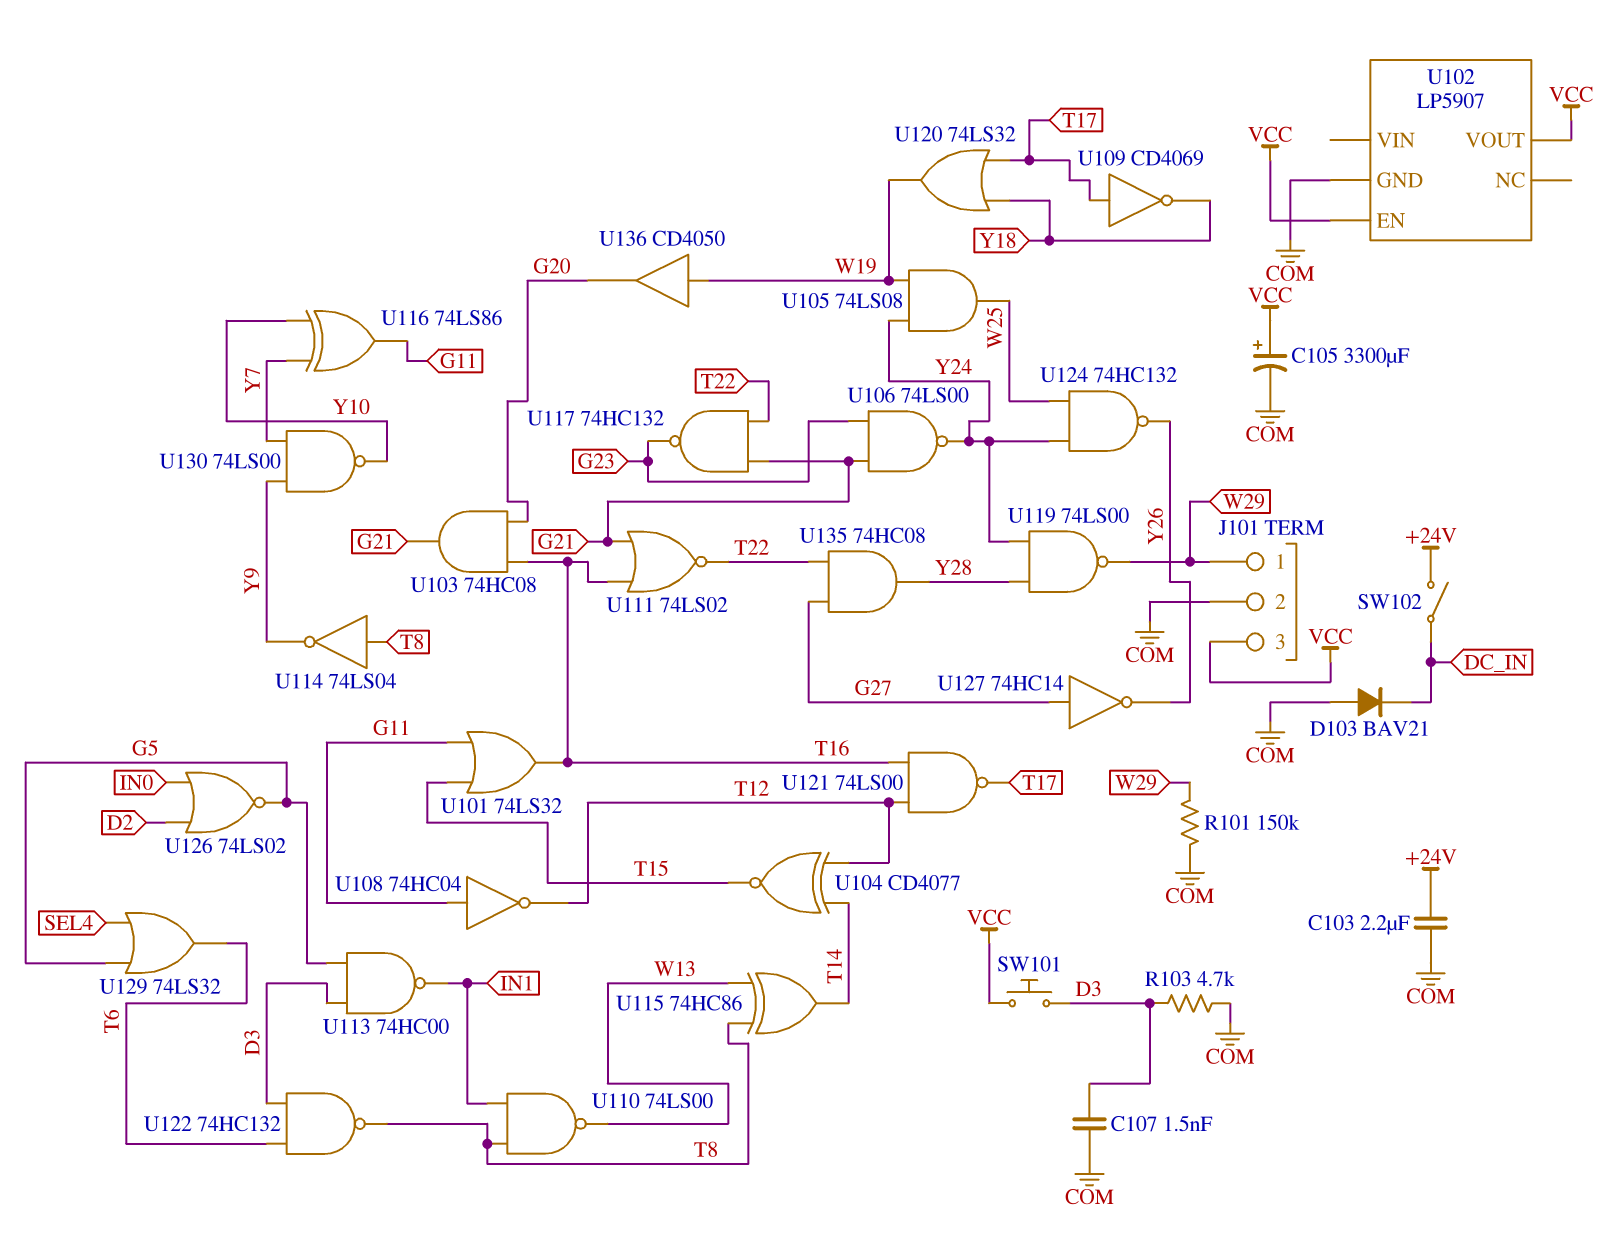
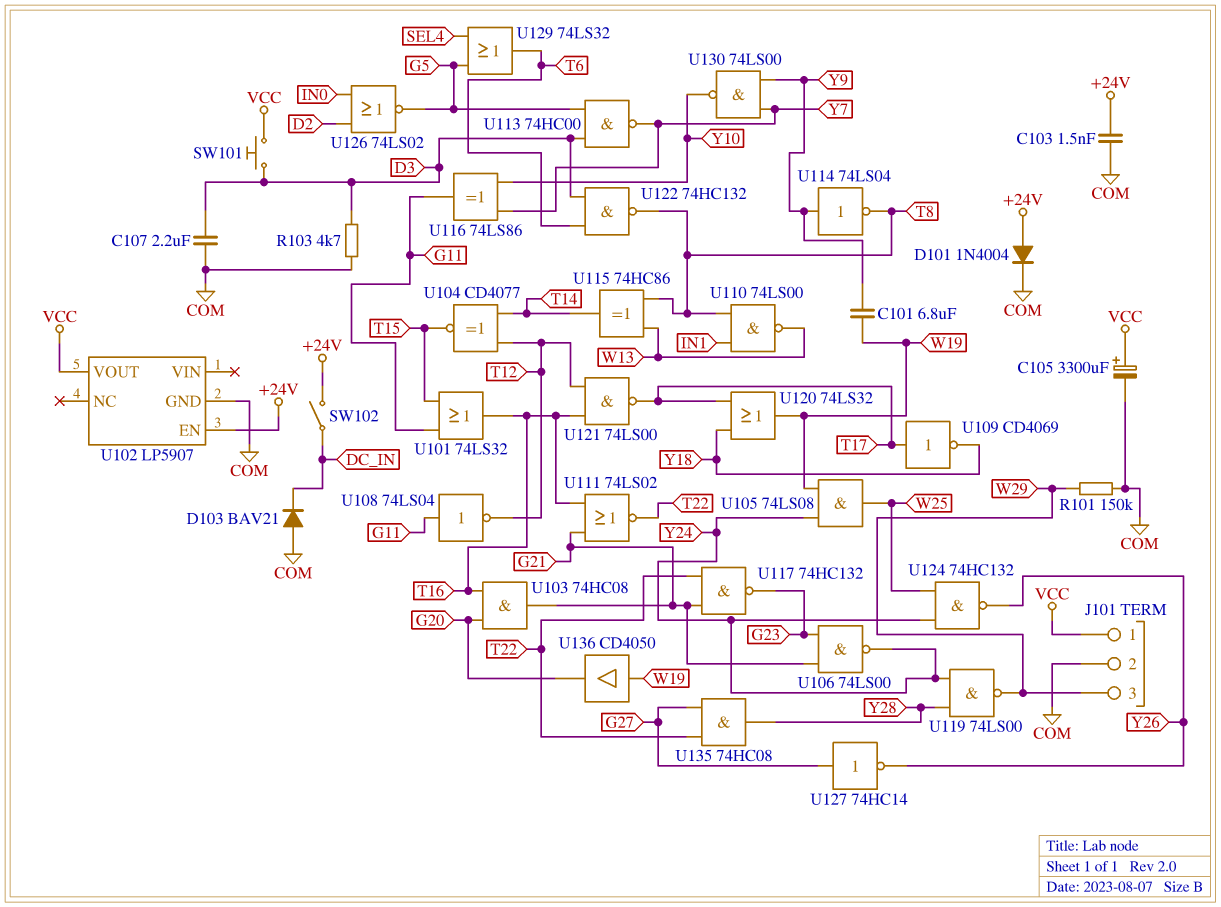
C101: none -> 6.8uF (W19, Y9)
C103: 2.2uF (+24V, COM) -> 1.5nF (+24V, COM)
C107: 1.5nF (COM, D3) -> 2.2uF (COM, D3)
D101: none -> diode 1N4004 (A +24V, K COM)
J101 pin 1: W29 -> VCC
J101 pin 3: VCC -> W29
U102 pin EN: VCC -> +24V
U108: NOT 74HC04 (in G11, out T12) -> NOT 74LS04 (in G11, out T12)
U113: NAND 74HC00 (in D3, in G5, out IN1) -> NAND 74HC00 (in D3, in G5, out Y7)
U114: NOT 74LS04 (in T8, out Y9) -> NOT 74LS04 (in Y9, out T8)

